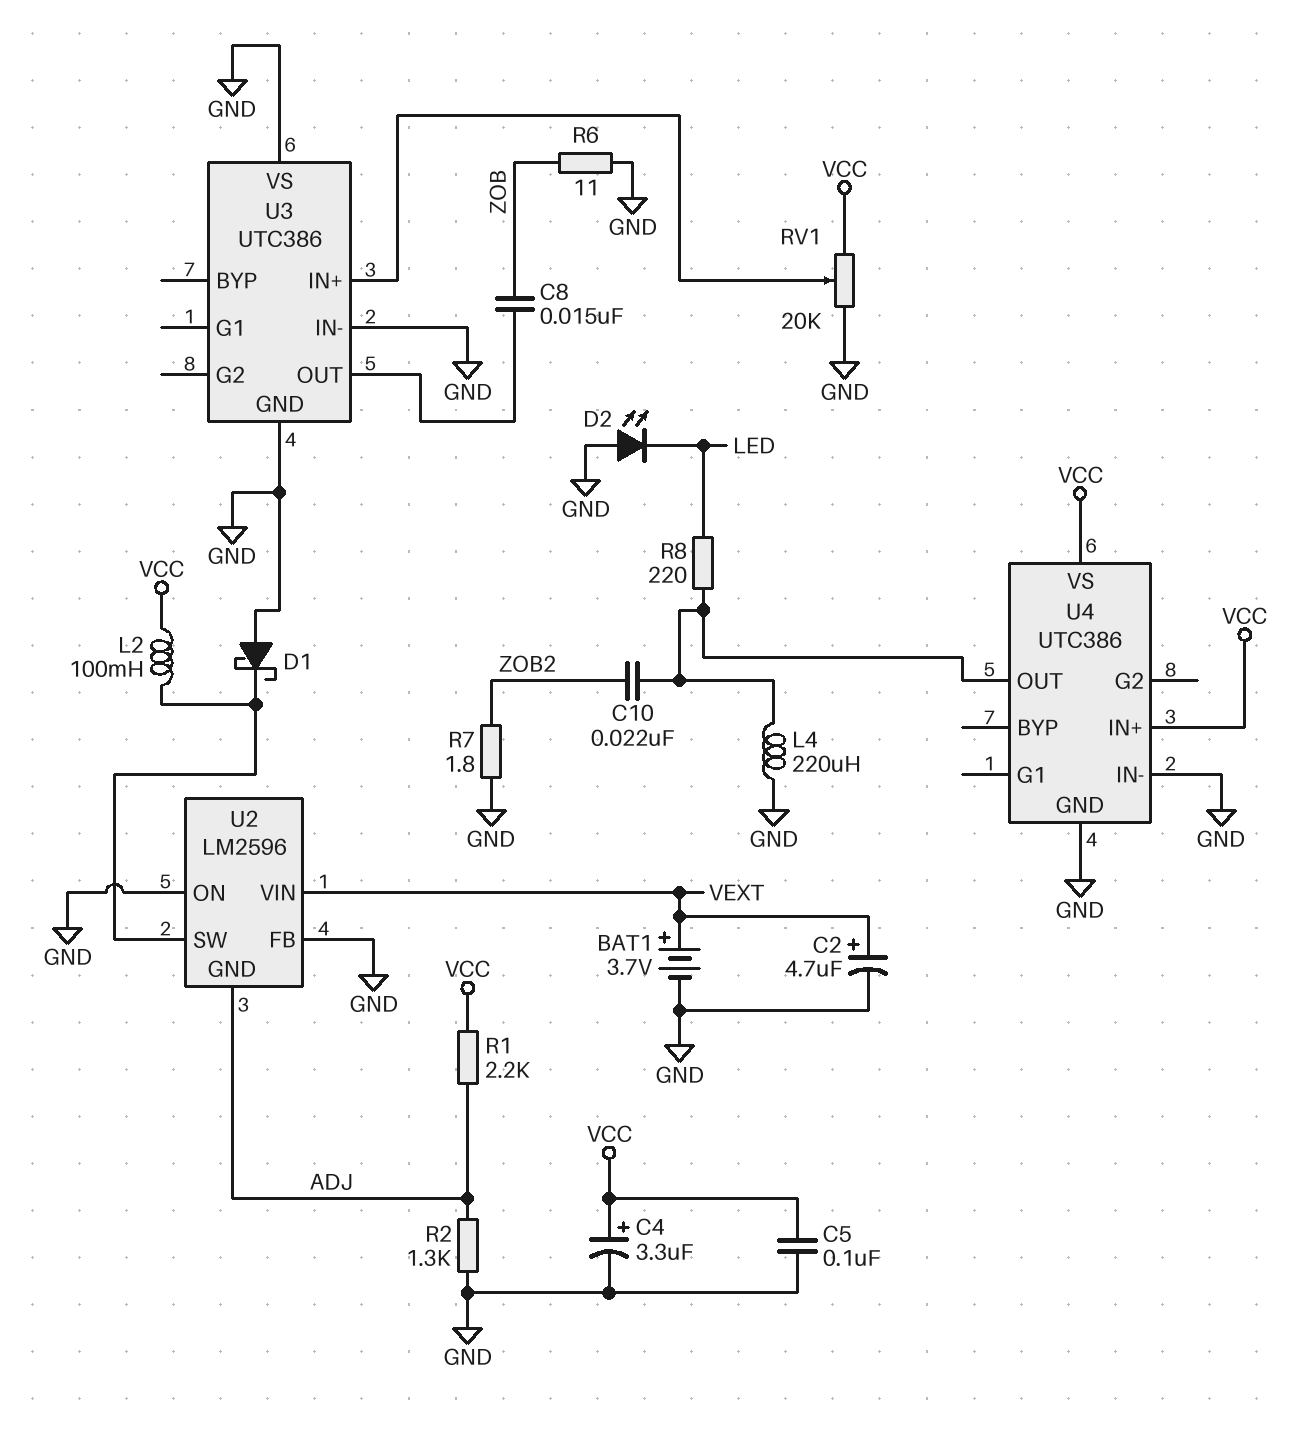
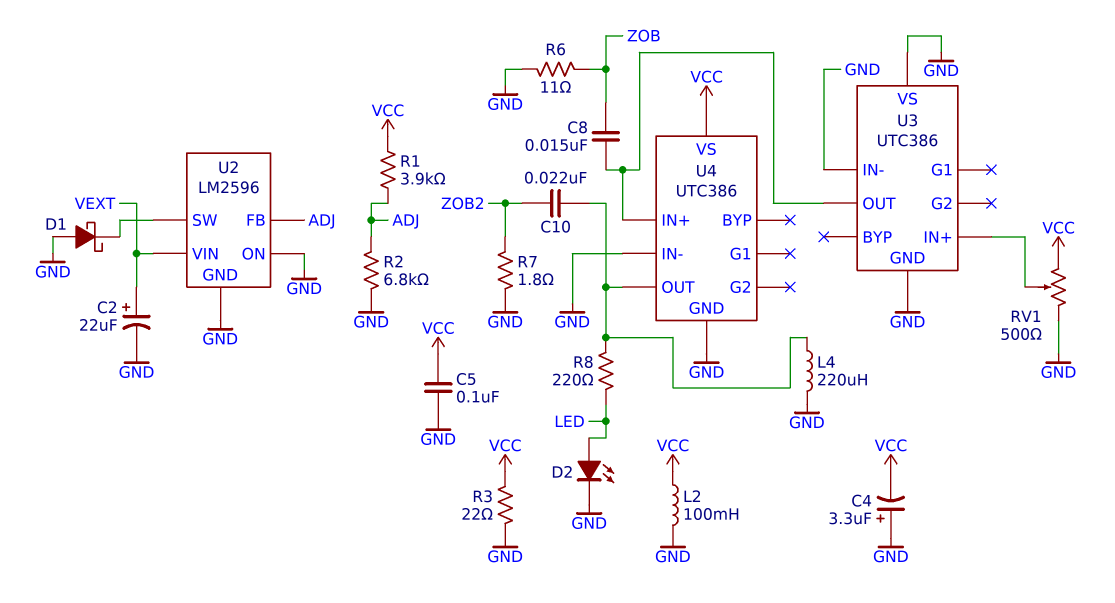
BAT1: 3.7V (plus VEXT, minus GND) -> none
C2: 4.7uF (plus VEXT, minus GND) -> 22uF (plus VEXT, minus GND)
C4: 3.3uF (plus VCC, minus GND) -> 3.3uF (plus GND, minus VCC)
D2: LED (A GND, K LED) -> LED (A LED, K GND)
L2: 100mH (U2/SW, VCC) -> 100mH (GND, VCC)
R1: 2.2k (ADJ, VCC) -> 3.9k (ADJ, VCC)
R2: 1.3k (ADJ, GND) -> 6.8k (ADJ, GND)
R3: none -> 22 (GND, VCC)
RV1: 20k (GND, VCC, wiper U3/IN+) -> 500 (GND, VCC, wiper U3/IN+)
U2 pin FB: GND -> ADJ
U2 pin GND: ADJ -> GND
U4 pin IN+: VCC -> U3/OUT

